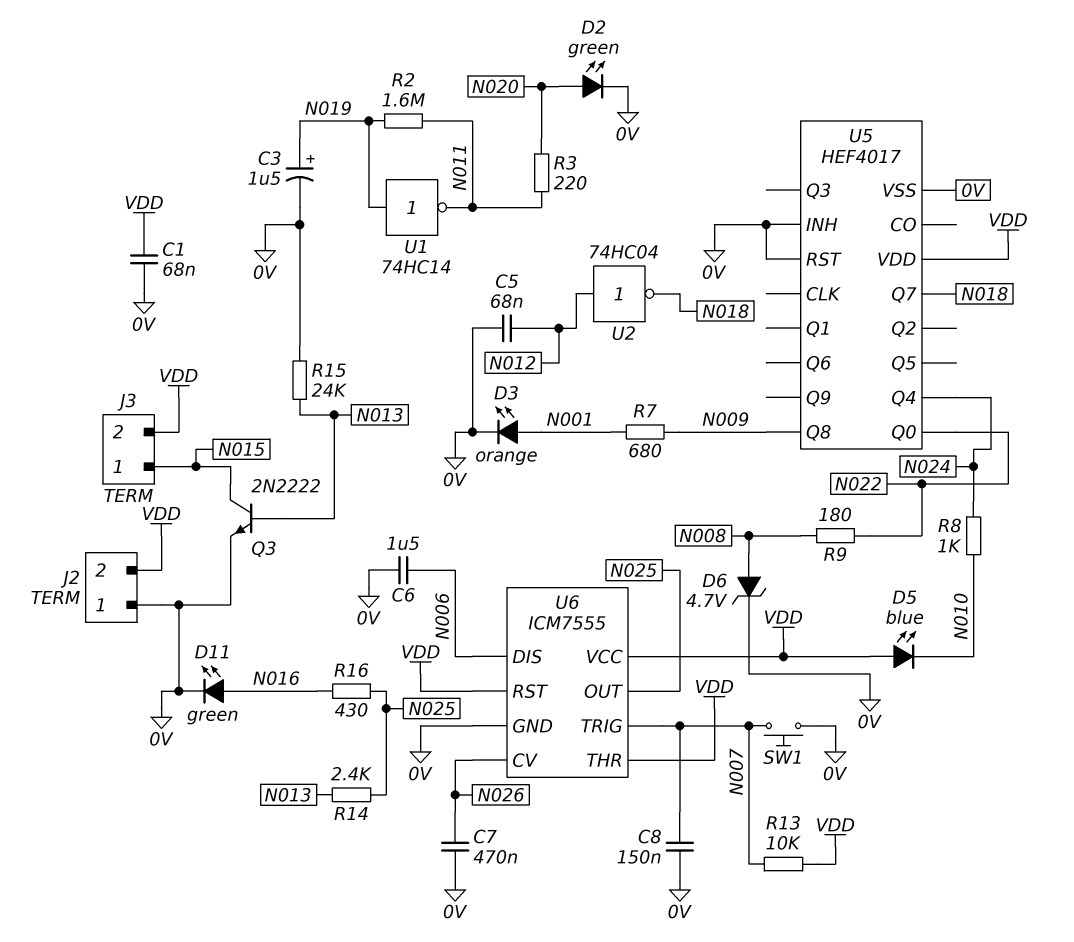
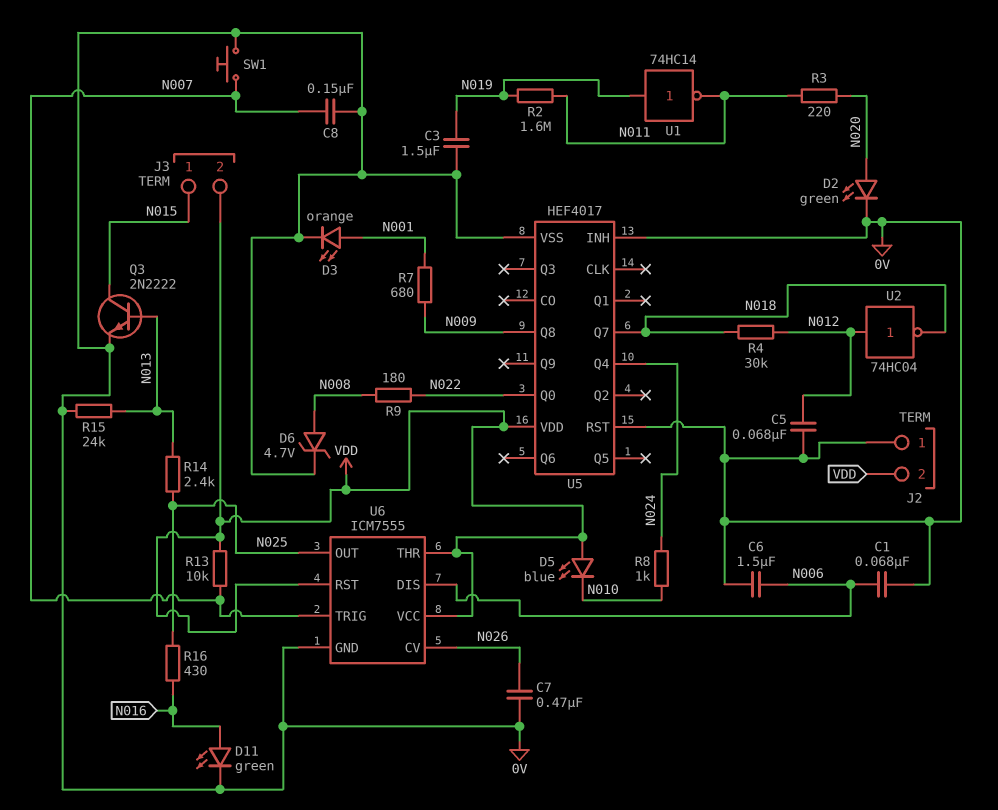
C1: 68nF (0V, VDD) -> 68nF (0V, N006)
C3: 1.5uF (plus N019, minus 0V) -> 1.5uF (0V, N019)
R4: none -> 30k (N012, N018)

